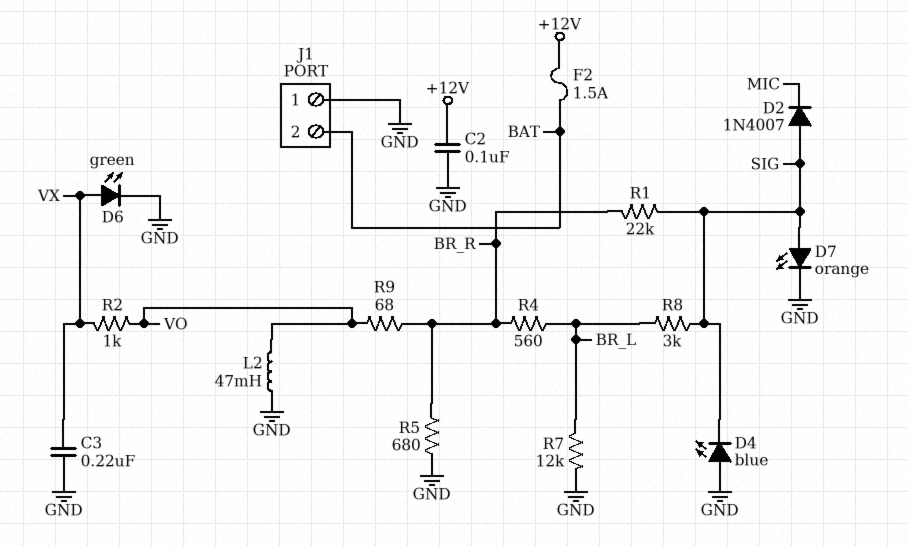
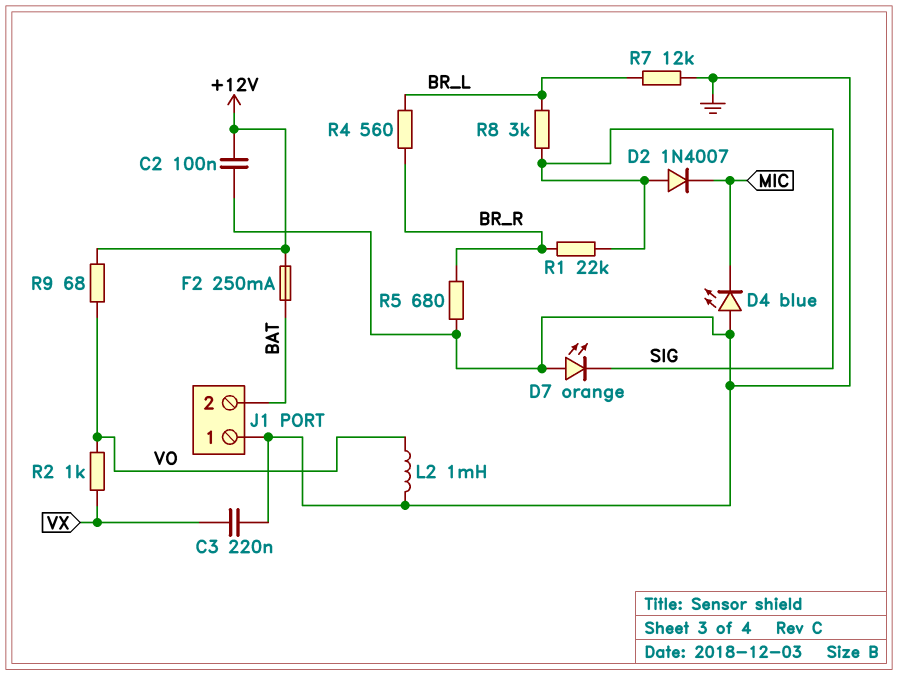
D4: LED blue (A GND, K SIG) -> LED blue (A GND, K MIC)
D6: LED green (A VX, K GND) -> none
D7: LED orange (A SIG, K GND) -> LED orange (A GND, K SIG)
F2: 1.5A (+12V, BAT) -> 250mA (+12V, BAT)
L2: 47mH (GND, VO) -> 1mH (GND, VO)
R9: 68 (BR_R, VO) -> 68 (+12V, VO)

